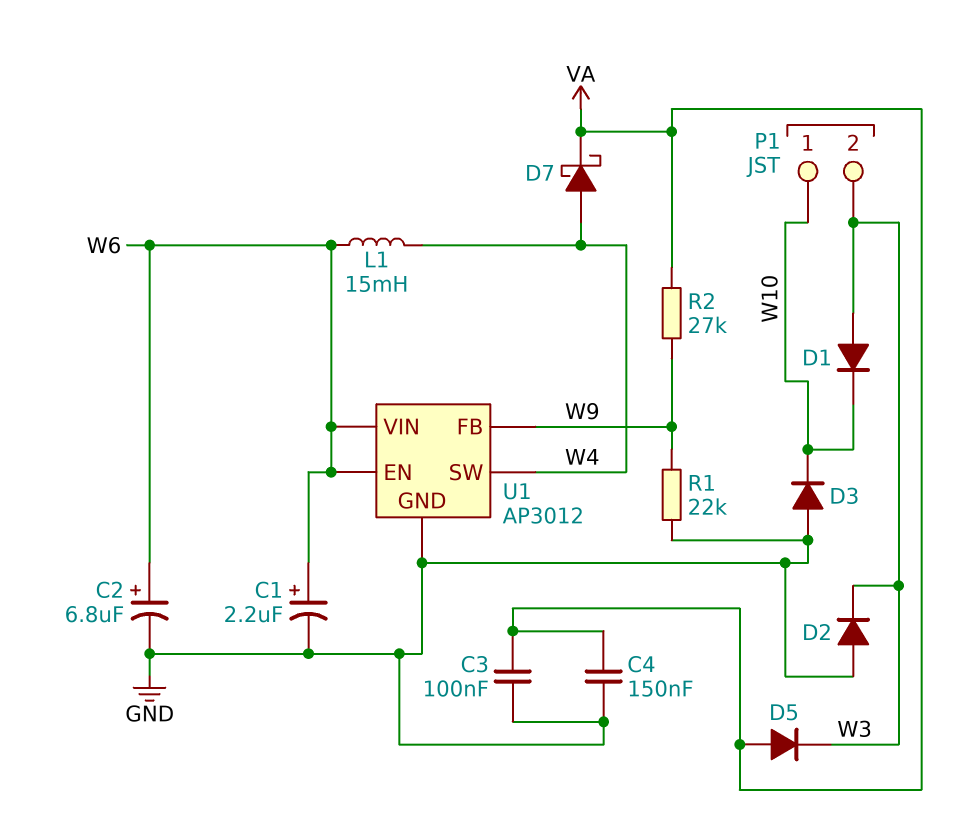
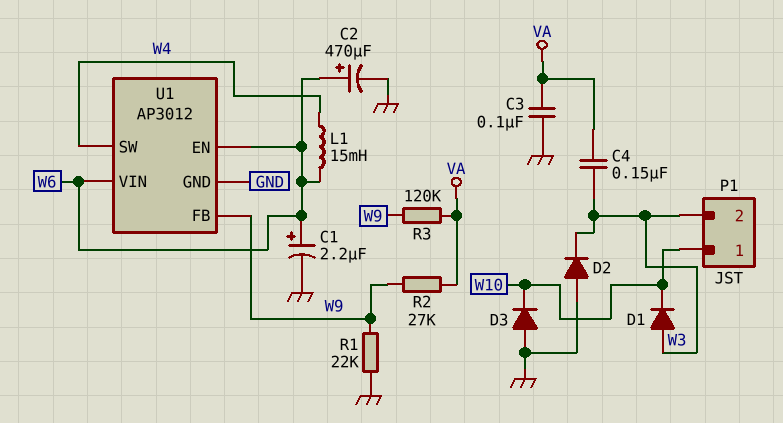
C2: 6.8uF (plus W6, minus GND) -> 470uF (plus W6, minus GND)
C4: 150nF (GND, VA) -> 150nF (VA, W3)
D5: diode (A VA, K W3) -> none
D7: schottky (A W4, K VA) -> none
R3: none -> 120k (VA, W9)

